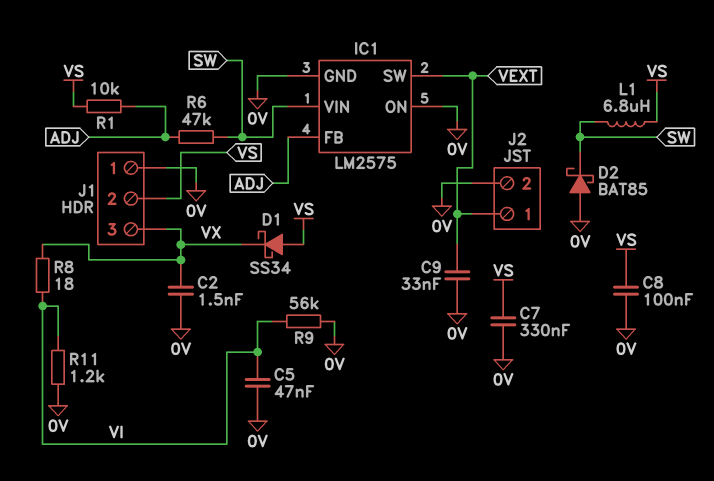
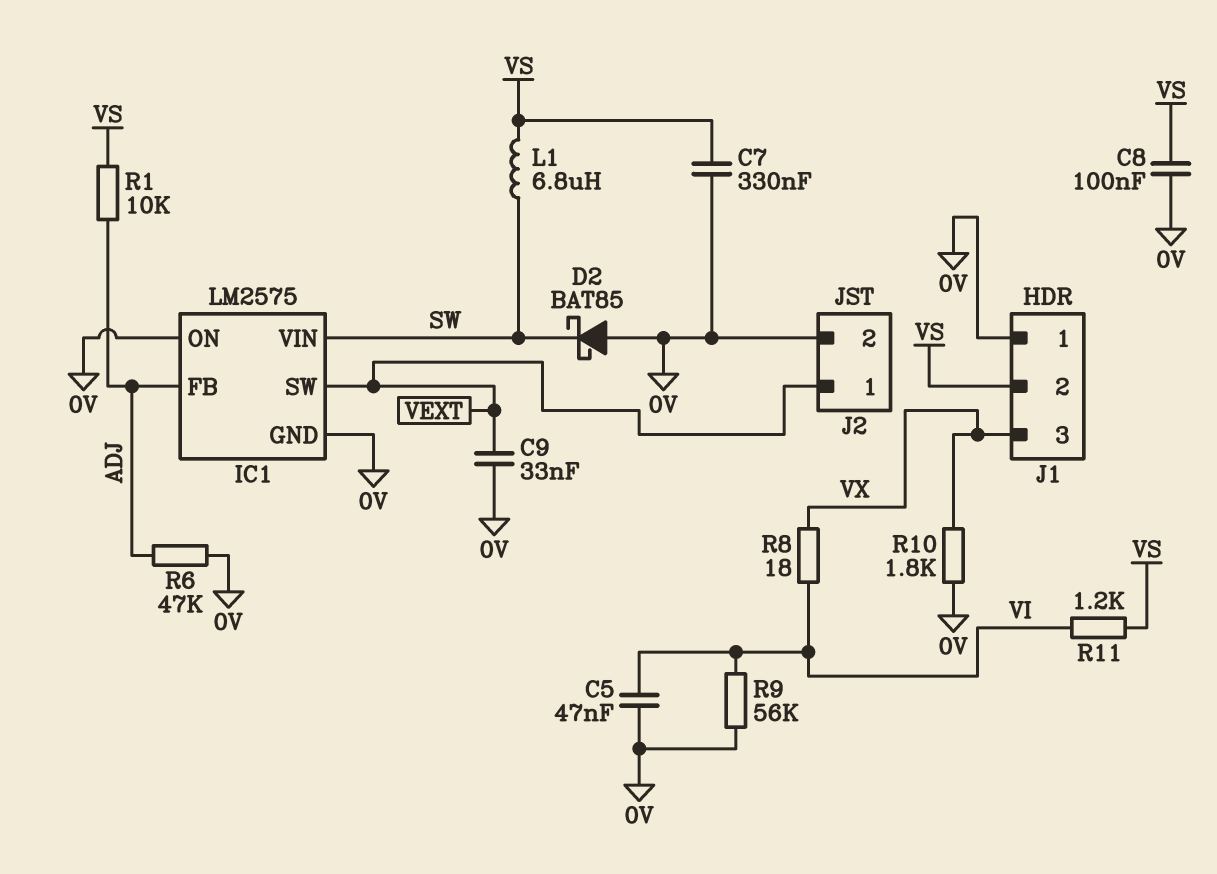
C2: 1.5nF (0V, VX) -> none
D1: schottky SS34 (A VS, K VX) -> none
R6: 47k (ADJ, SW) -> 47k (0V, ADJ)
R10: none -> 1.8k (0V, VX)
R11: 1.2k (0V, VI) -> 1.2k (VI, VS)

